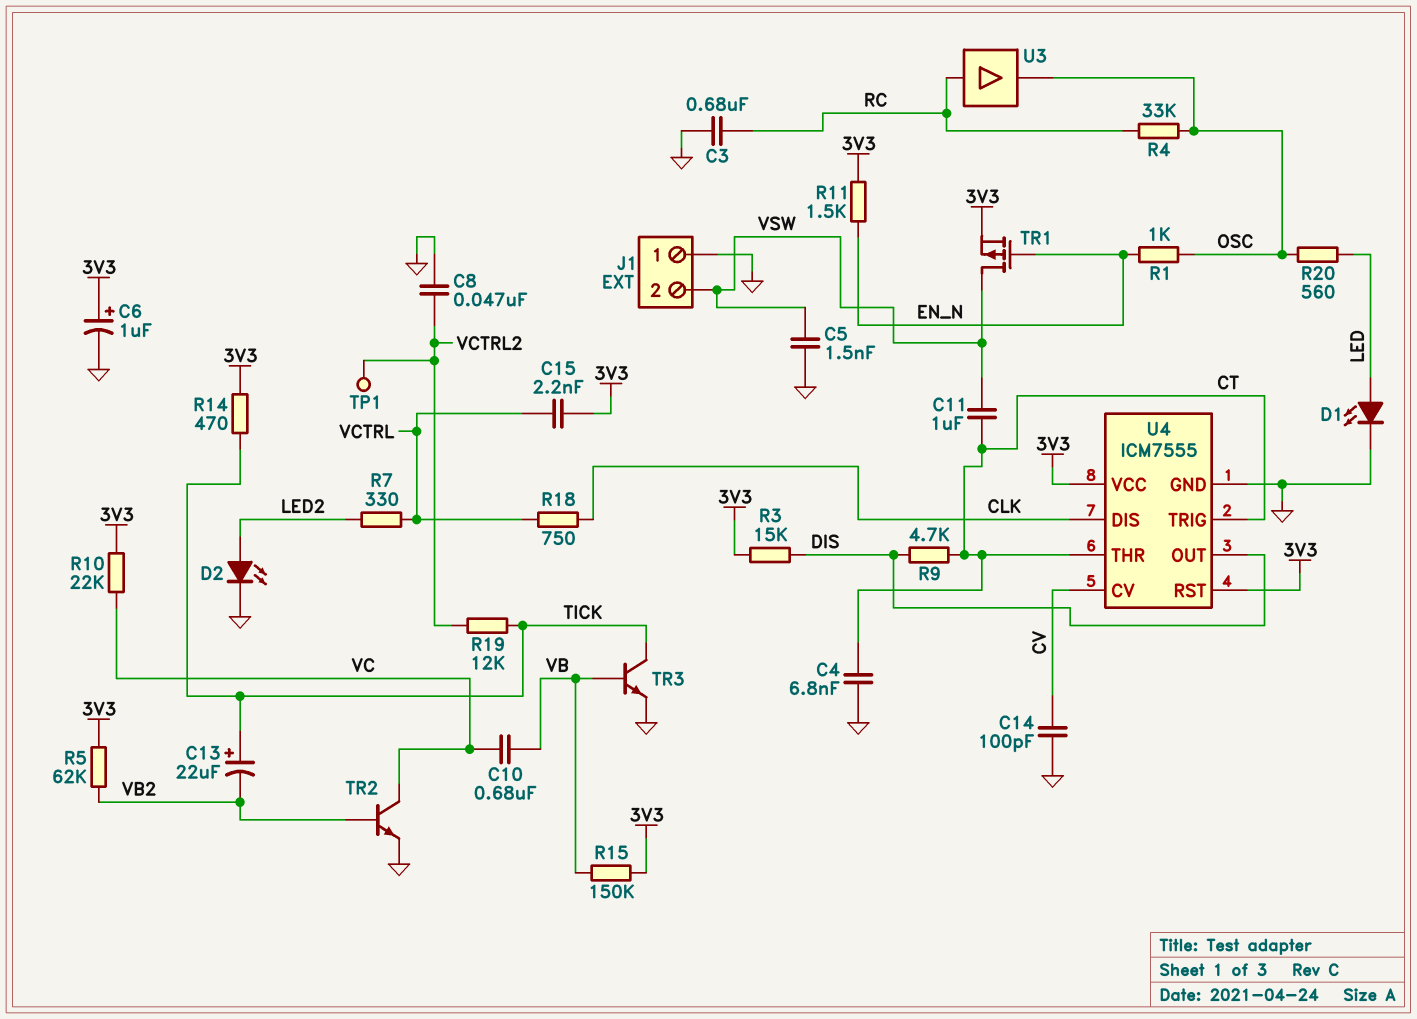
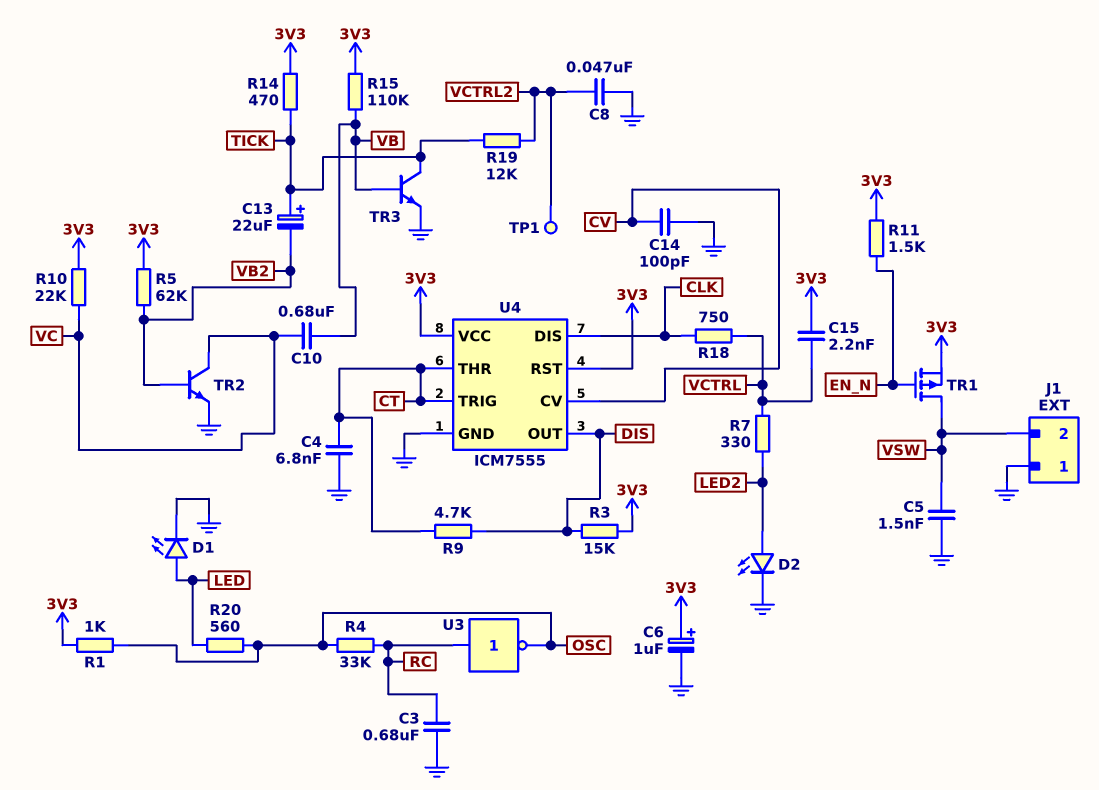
C11: 1uF (CT, VSW) -> none
R1: 1k (EN_N, OSC) -> 1k (3V3, OSC)
R15: 150k (3V3, VB) -> 110k (3V3, VB)
U3: buffer (in RC, out OSC) -> NOT (in RC, out OSC)

